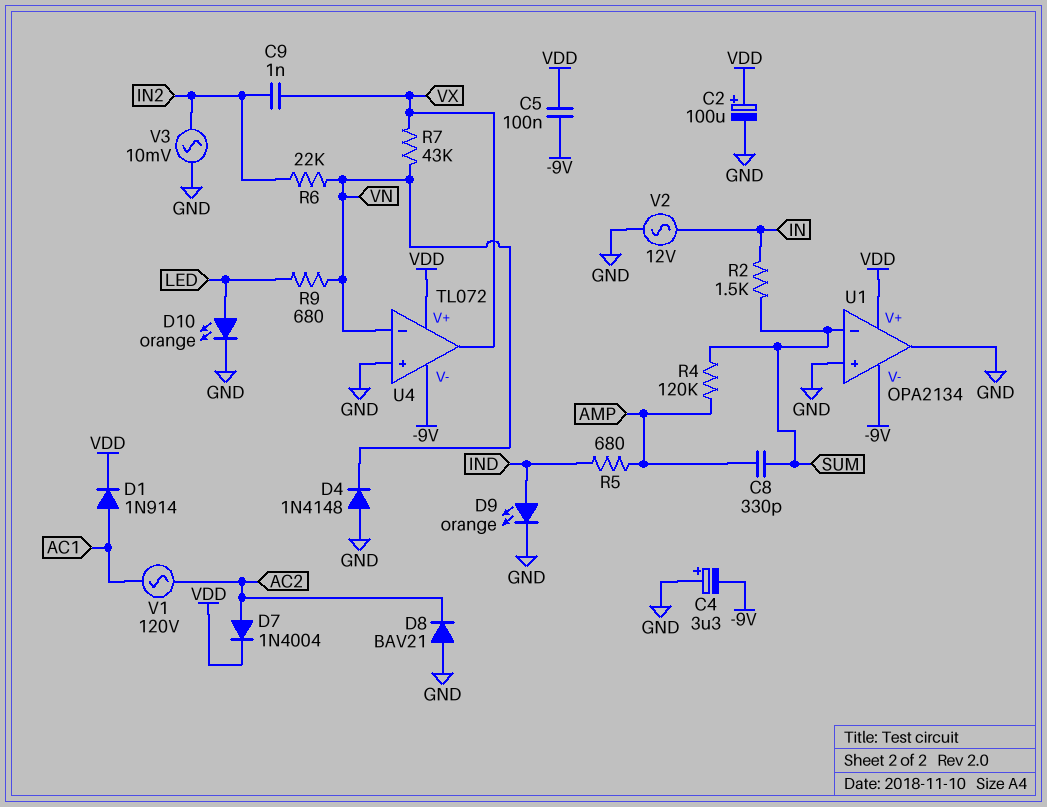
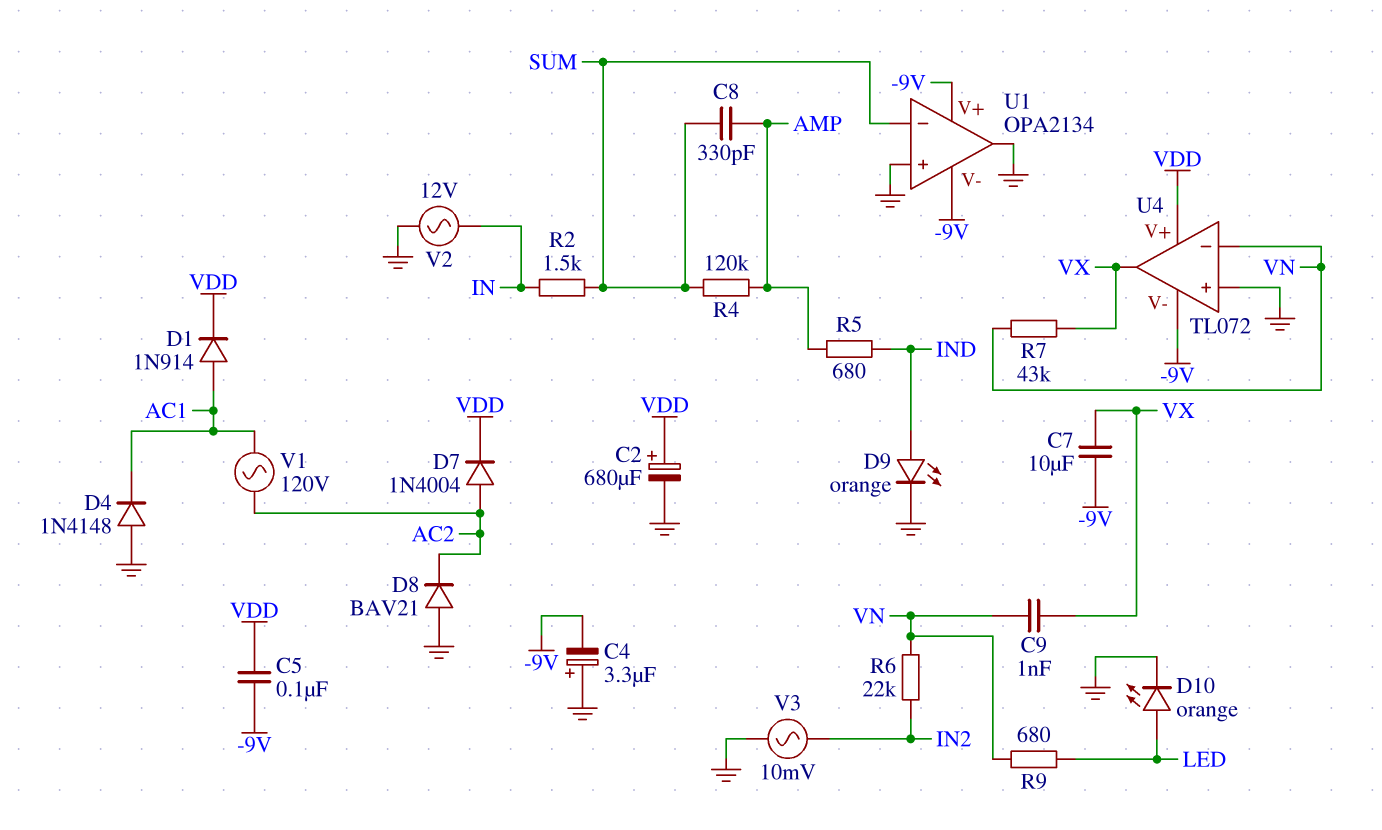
C2: 100uF (plus VDD, minus GND) -> 680uF (plus VDD, minus GND)
C7: none -> 10uF (-9V, VX)
C9: 1nF (IN2, VX) -> 1nF (VN, VX)
D4: diode 1N4148 (A GND, K VN) -> diode 1N4148 (A GND, K AC1)
U1 pin V+: VDD -> -9V

